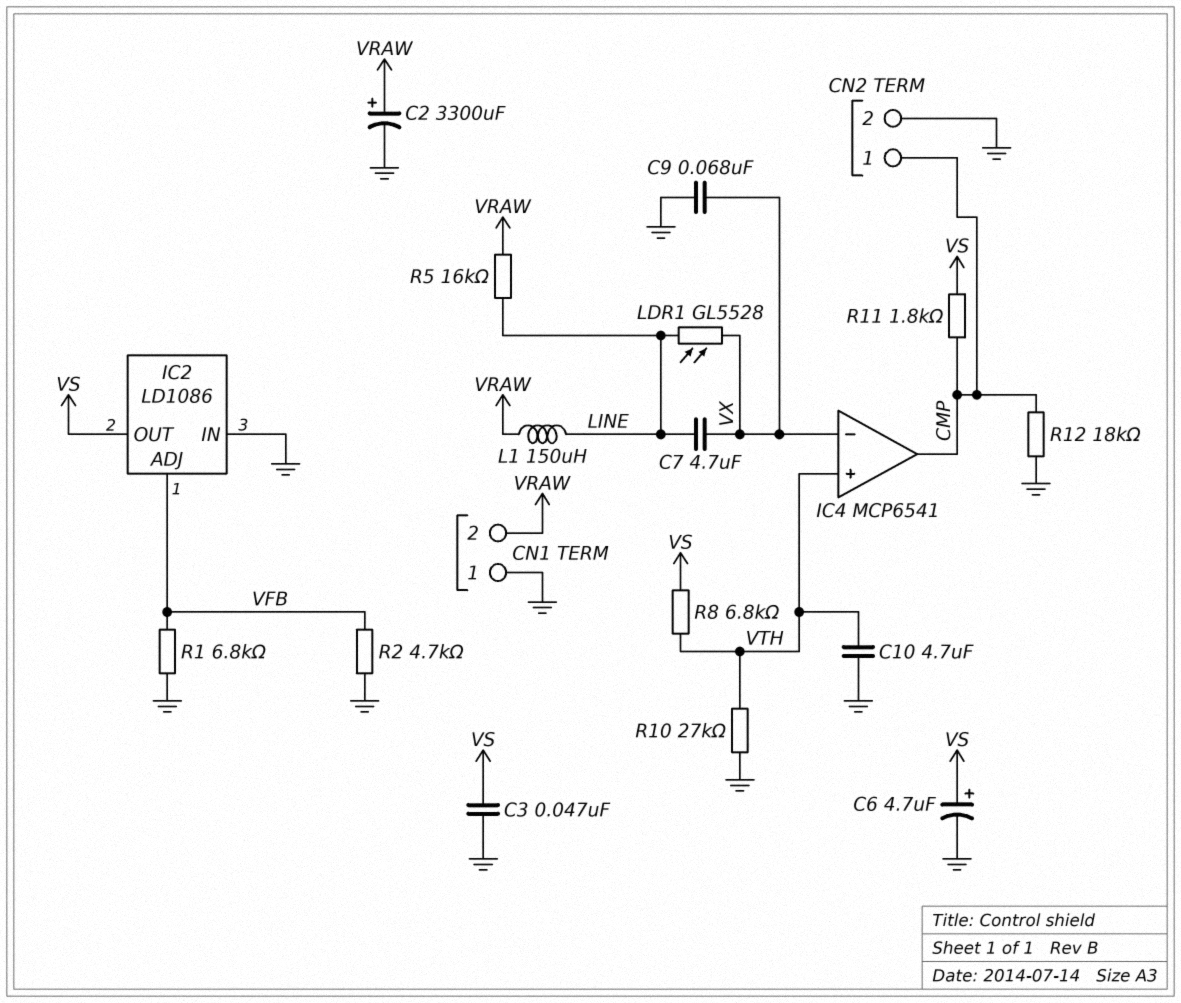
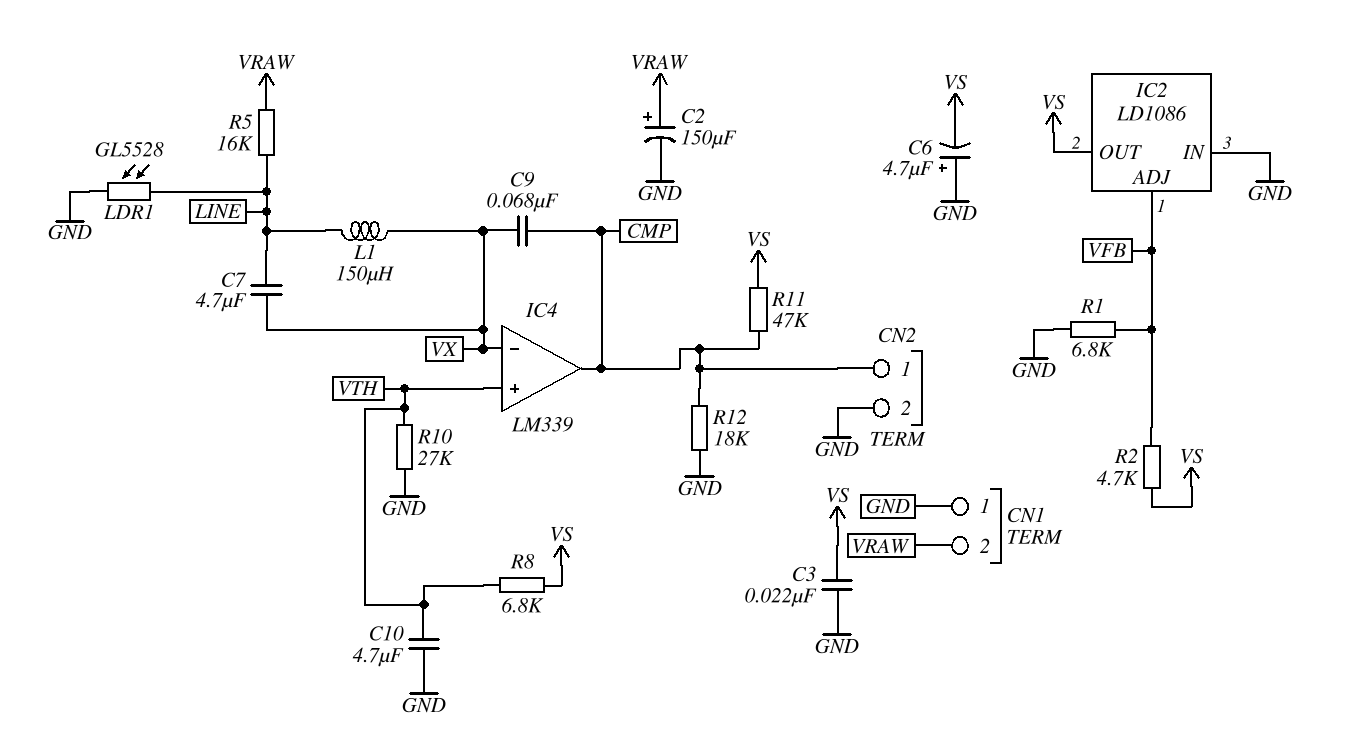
C2: 3300uF (plus VRAW, minus GND) -> 150uF (plus VRAW, minus GND)
C3: 47nF (GND, VS) -> 22nF (GND, VS)
C6: 4.7uF (plus VS, minus GND) -> 4.7uF (plus GND, minus VS)
C9: 68nF (GND, VX) -> 68nF (CMP, VX)
IC4: MCP6541 -> LM339
L1: 150uH (LINE, VRAW) -> 150uH (LINE, VX)
LDR1: GL5528 (LINE, VX) -> GL5528 (GND, LINE)
R2: 4.7k (GND, VFB) -> 4.7k (VFB, VS)
R11: 1.8k (CMP, VS) -> 47k (CMP, VS)

